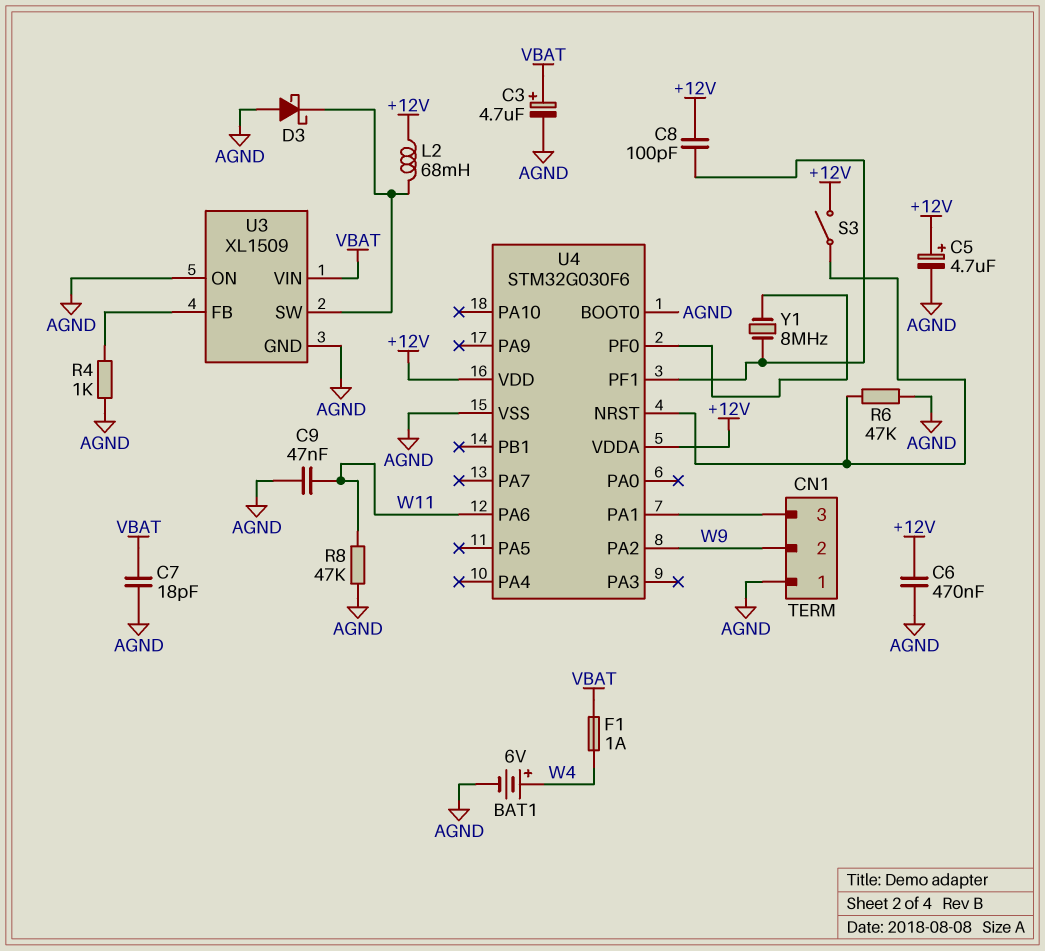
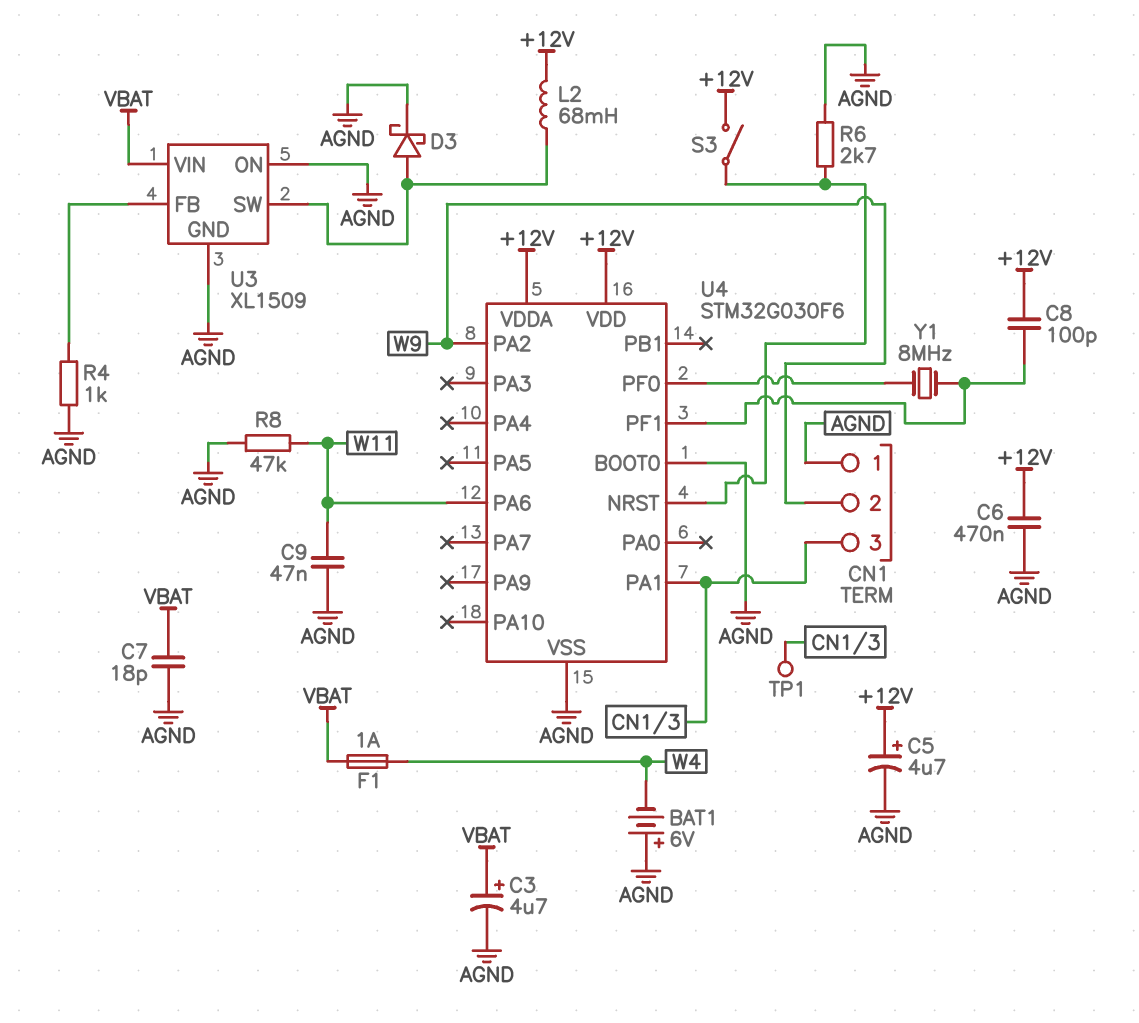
BAT1: 6V (plus W4, minus AGND) -> 6V (plus AGND, minus W4)
D3: schottky (A AGND, K U3/SW) -> schottky (A U3/SW, K AGND)
R6: 47k (AGND, U4/NRST) -> 2.7k (AGND, U4/NRST)
TP1: none -> test point (CN1/3)

